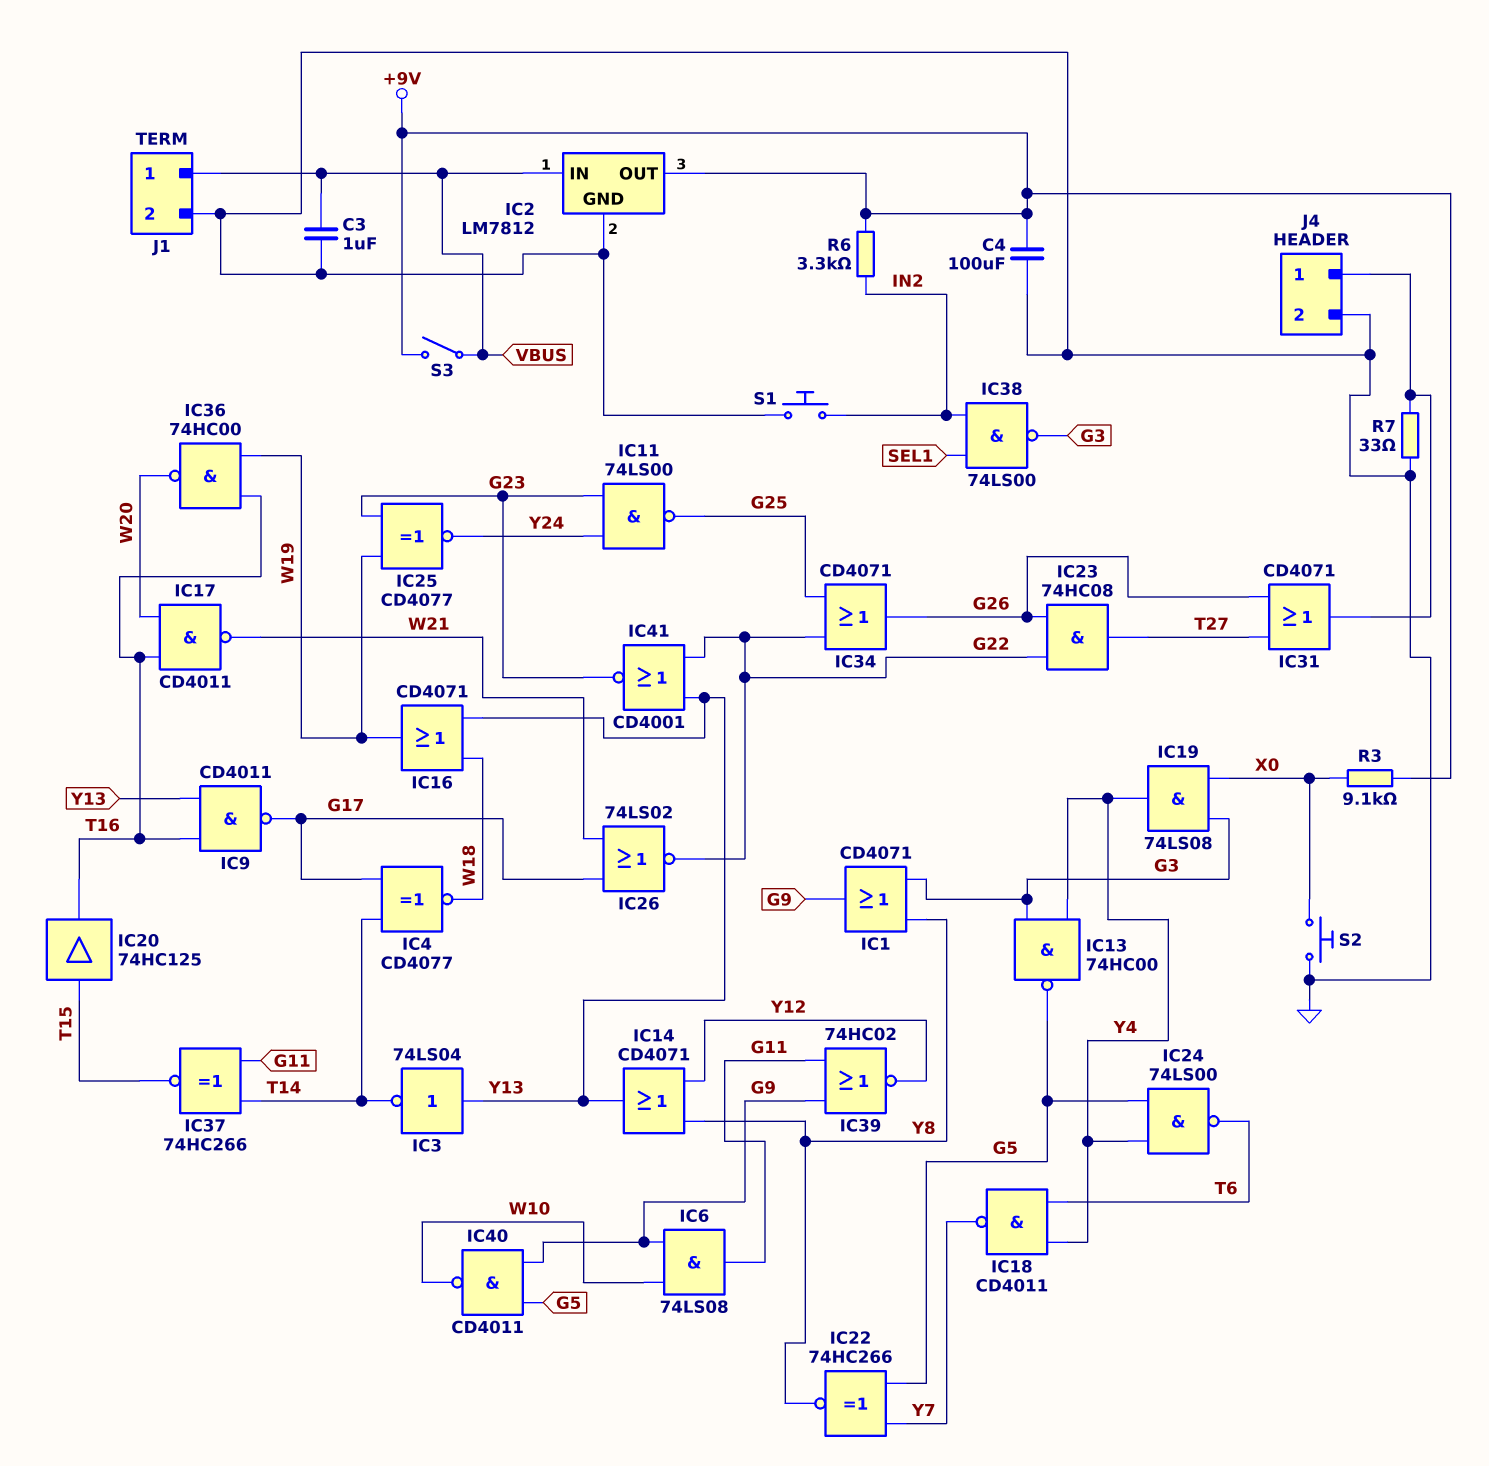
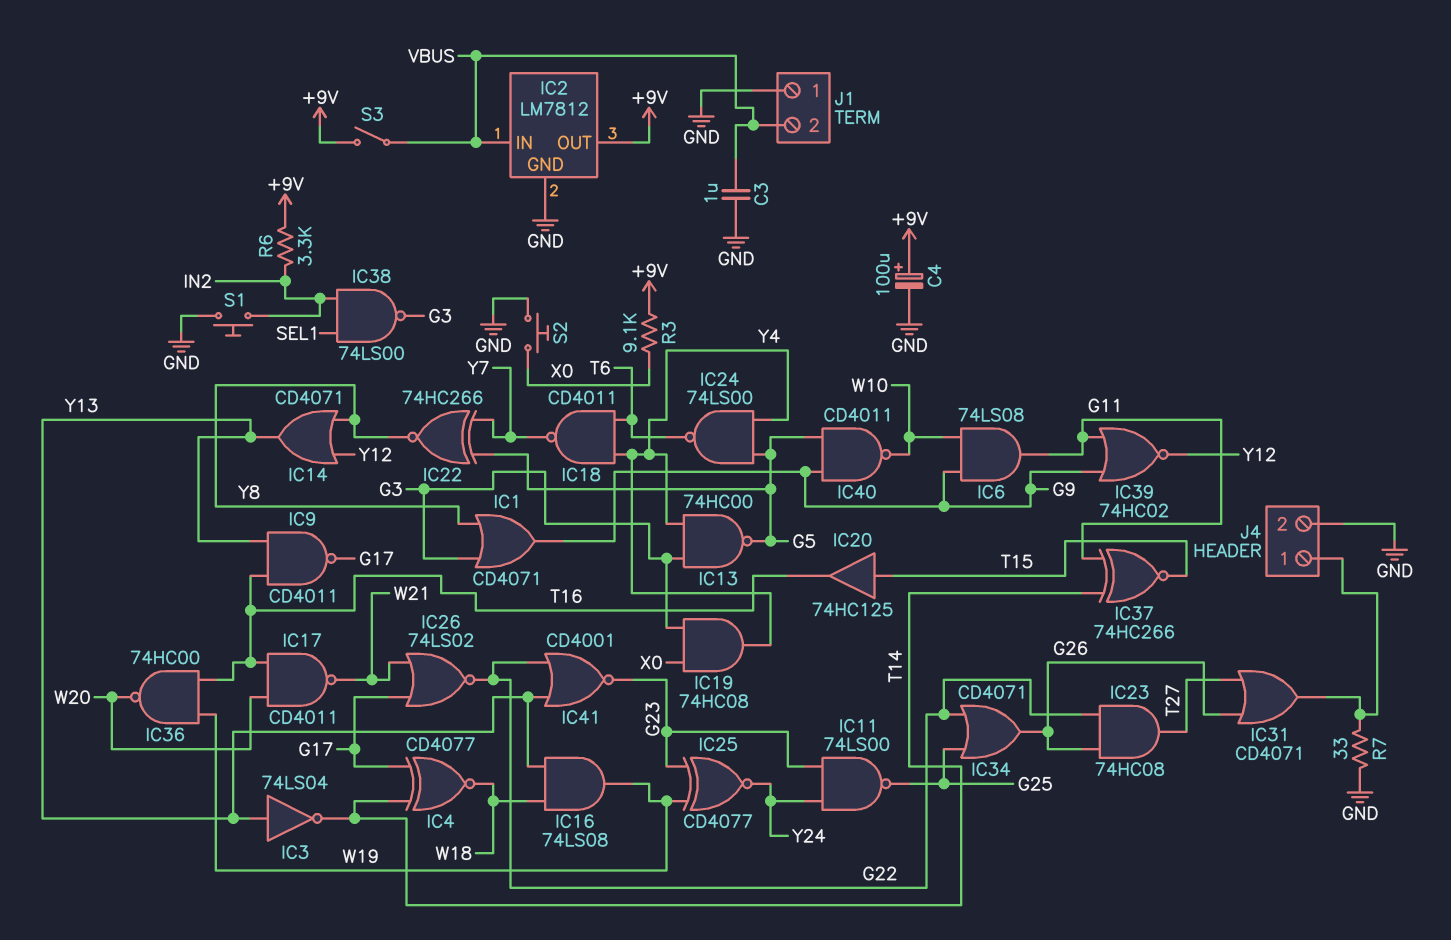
C4: 100uF (+9V, GND) -> 100uF (plus +9V, minus GND)
IC16: OR CD4071 (in W18, in Y13, out W19) -> AND 74LS08 (in W18, in Y13, out W19)
IC19: AND 74LS08 (in G3, in X0, out Y4) -> AND 74HC08 (in G3, in X0, out Y4)
J1 pin 1: VBUS -> GND
J1 pin 2: GND -> VBUS

